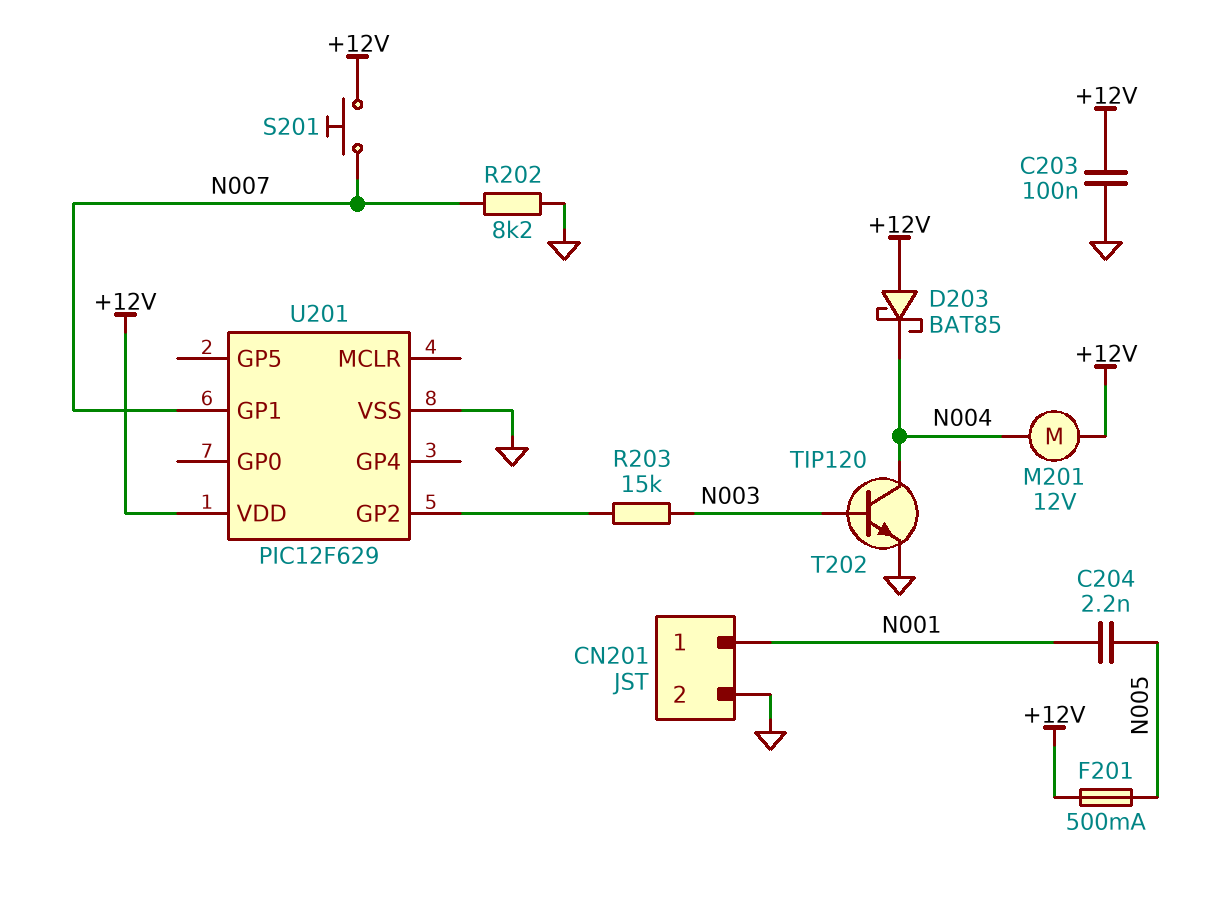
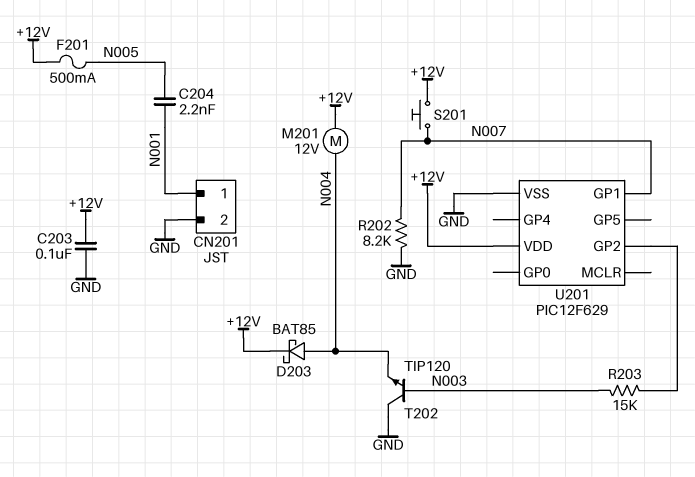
D203: schottky BAT85 (A +12V, K N004) -> schottky BAT85 (A N004, K +12V)
T202: NPN TIP120 (B N003, C N004, E GND) -> NPN TIP120 (B N003, C GND, E N004)

